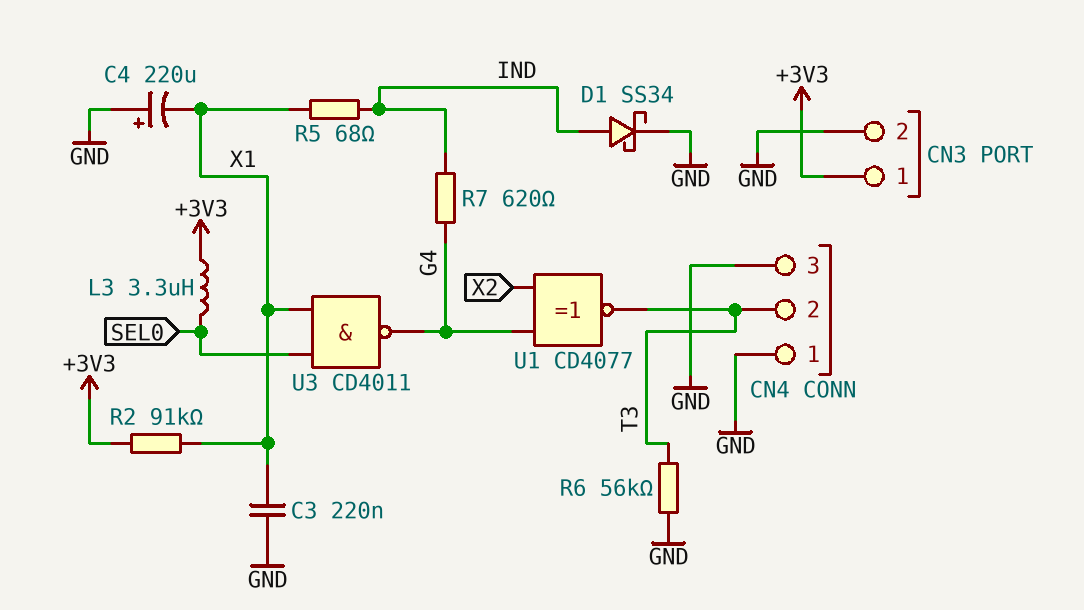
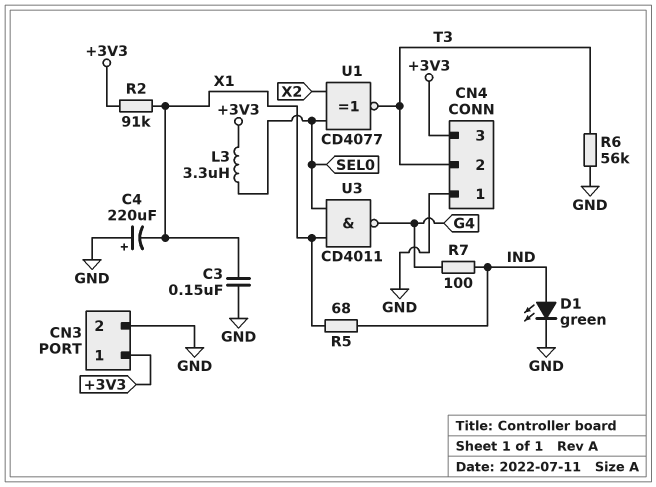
C3: 220nF (GND, X1) -> 150nF (GND, X1)
CN4 pin 3: GND -> +3V3
D1: schottky SS34 (A IND, K GND) -> LED green (A IND, K GND)
R7: 620 (G4, IND) -> 100 (G4, IND)
U1: XNOR CD4077 (in G4, in X2, out T3) -> XNOR CD4077 (in SEL0, in X2, out T3)

